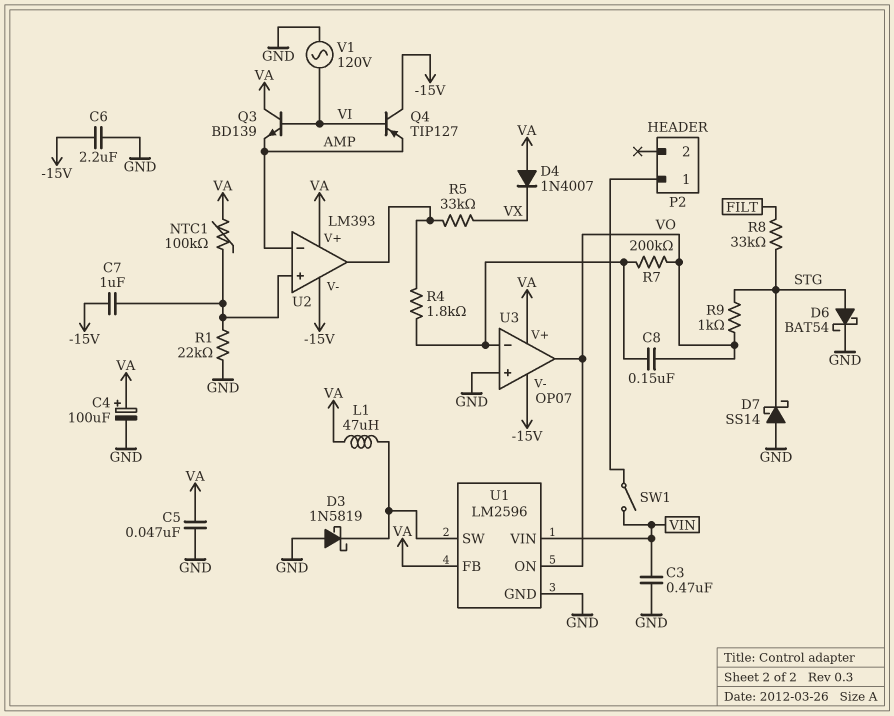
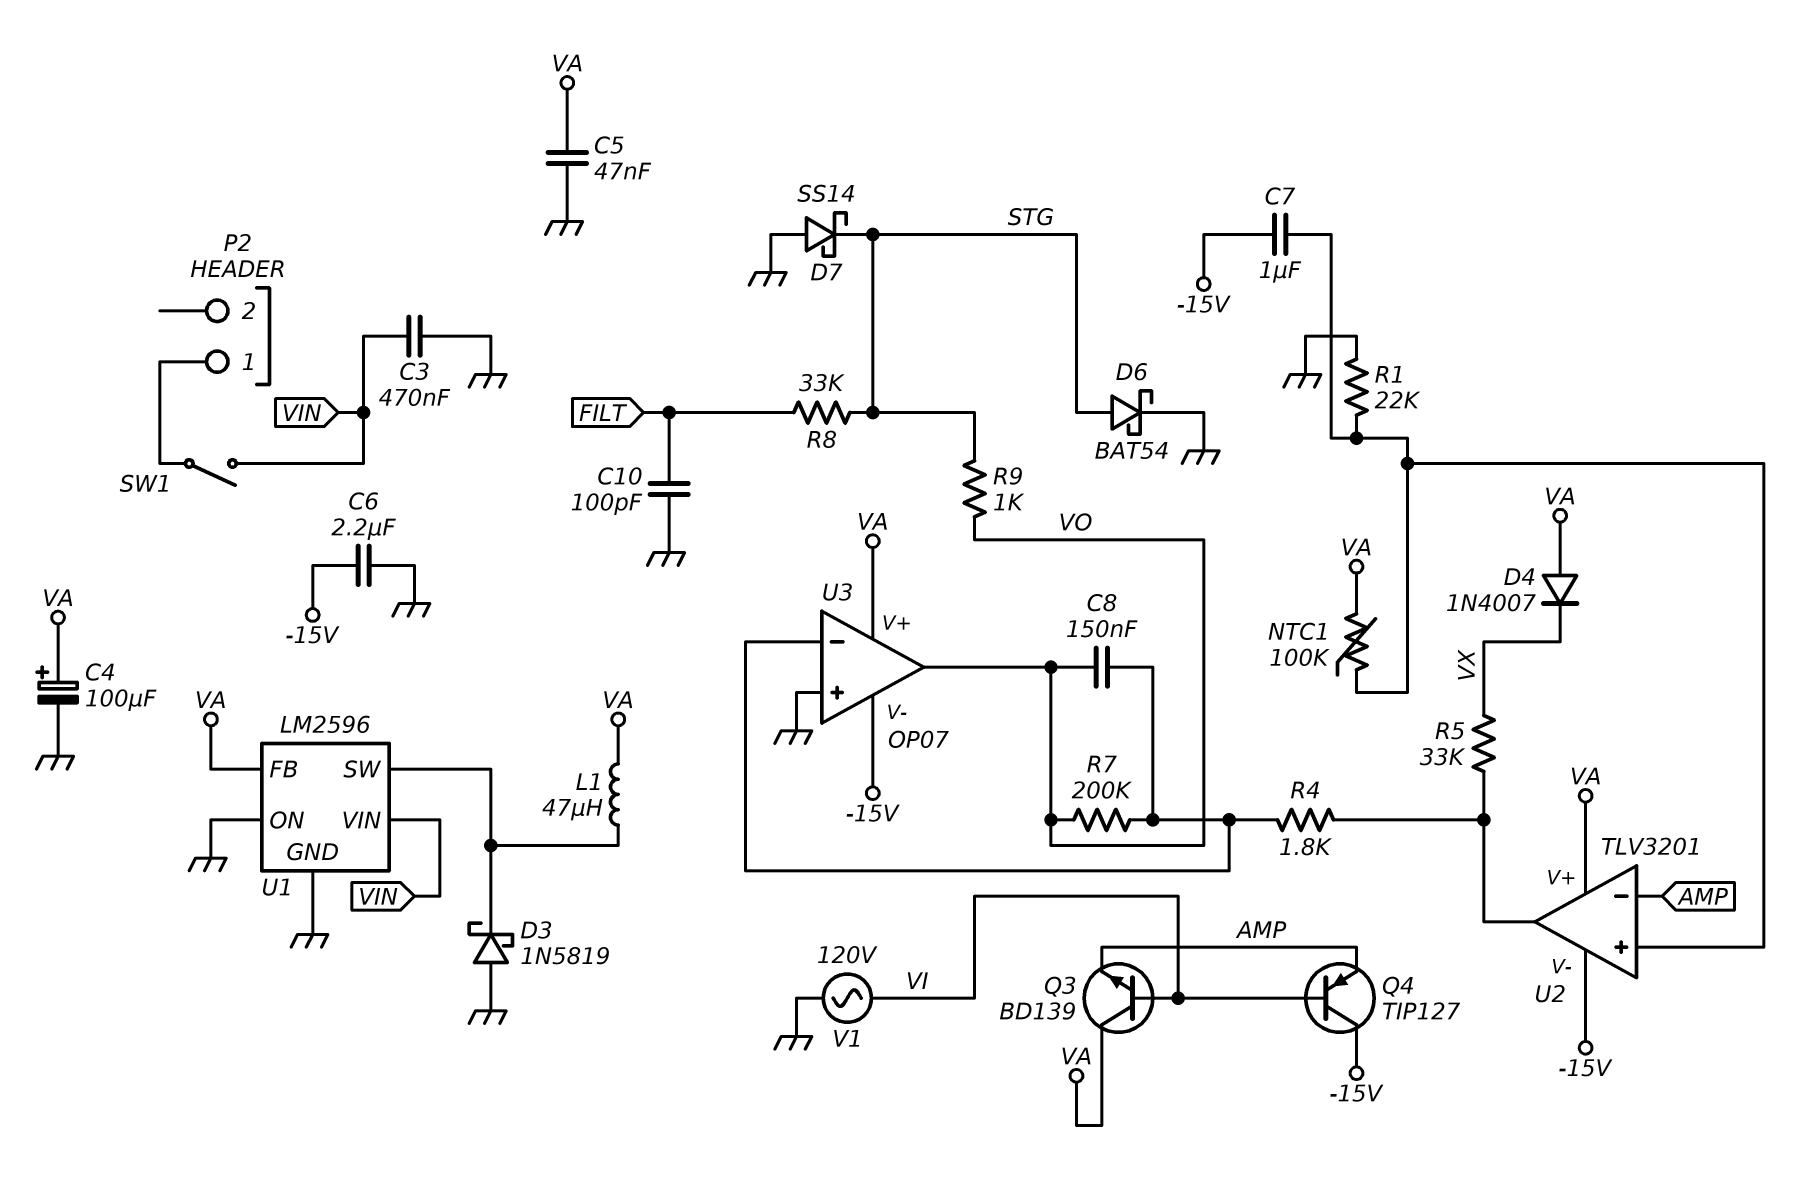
C10: none -> 100pF (FILT, GND)
U1 pin ON: VO -> GND
U2: LM393 -> TLV3201

